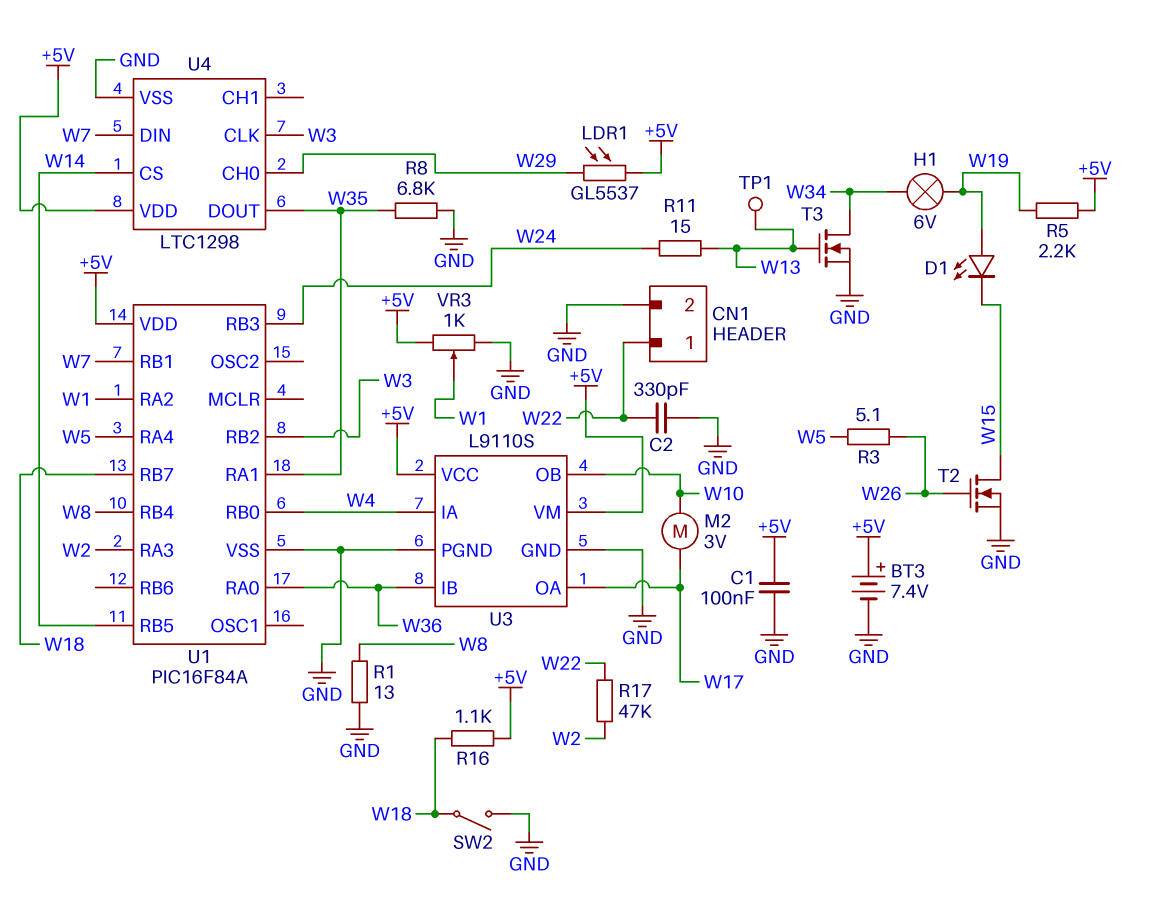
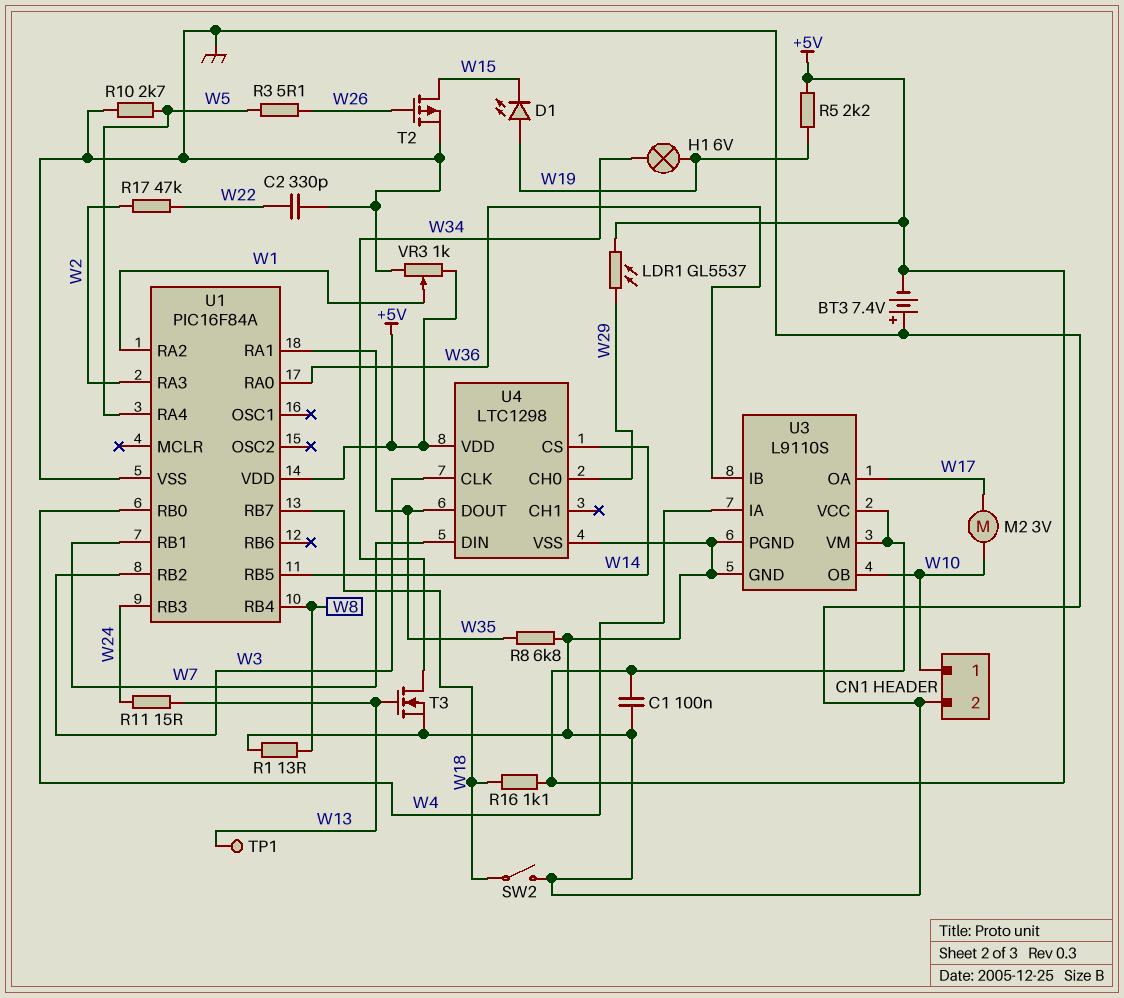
BT3: 7.4V (plus +5V, minus GND) -> 7.4V (plus GND, minus +5V)
CN1 pin 1: W22 -> W10
R10: none -> 2.7k (GND, W5)
T2: NMOS (G W26, D W15, S GND) -> PMOS (G W26, D W15, S GND)

